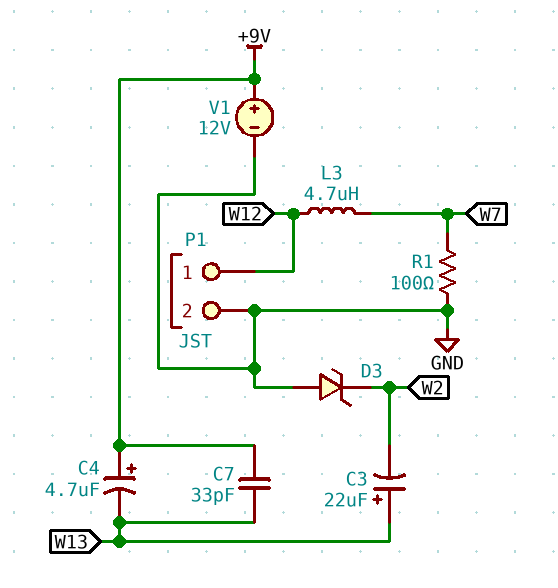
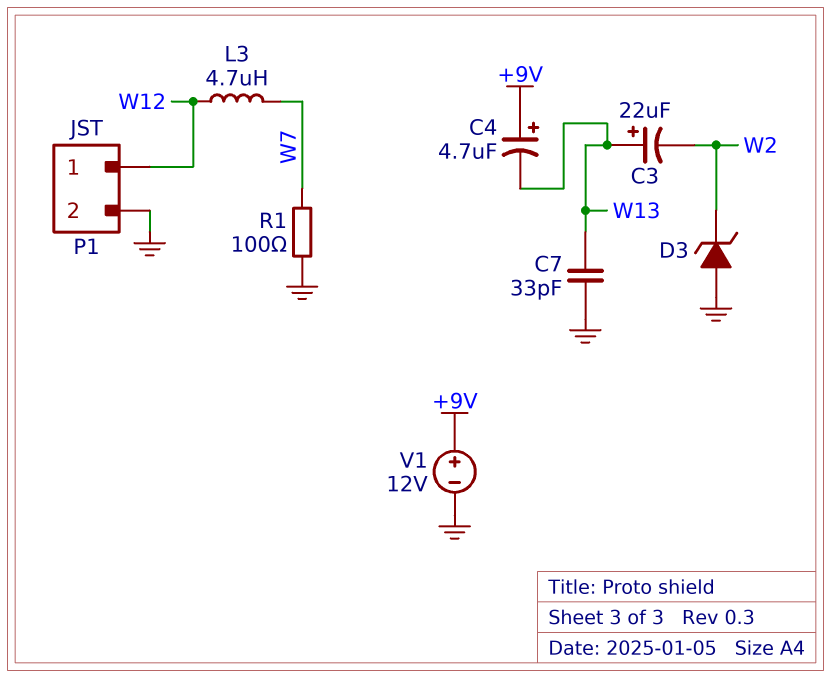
C7: 33pF (+9V, W13) -> 33pF (GND, W13)

